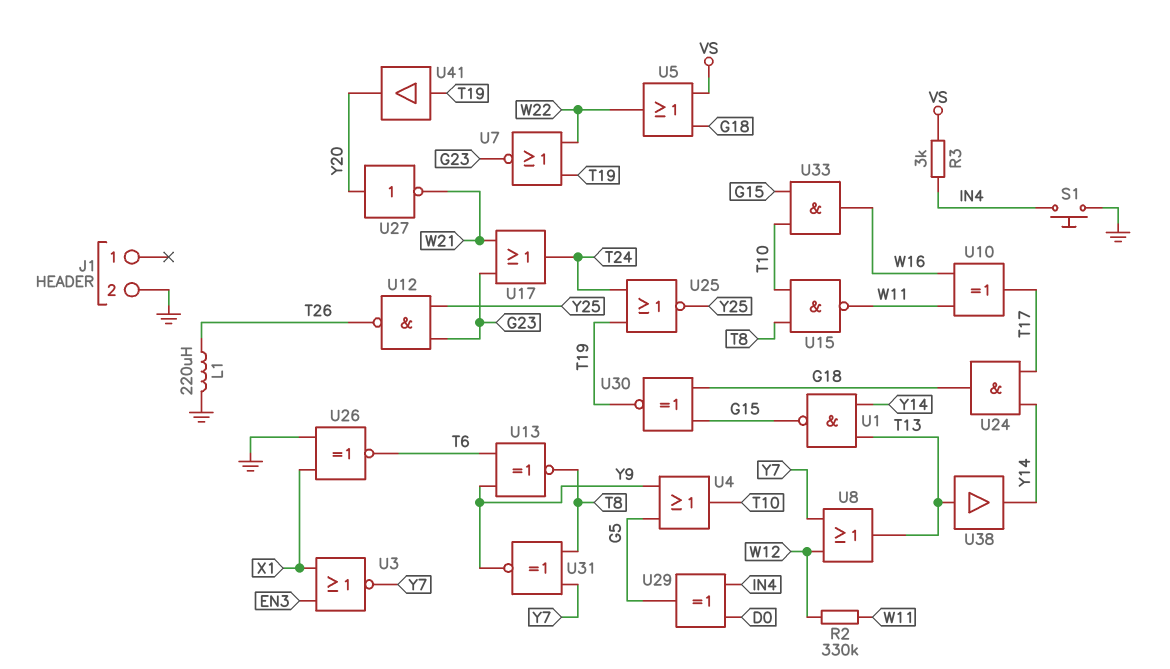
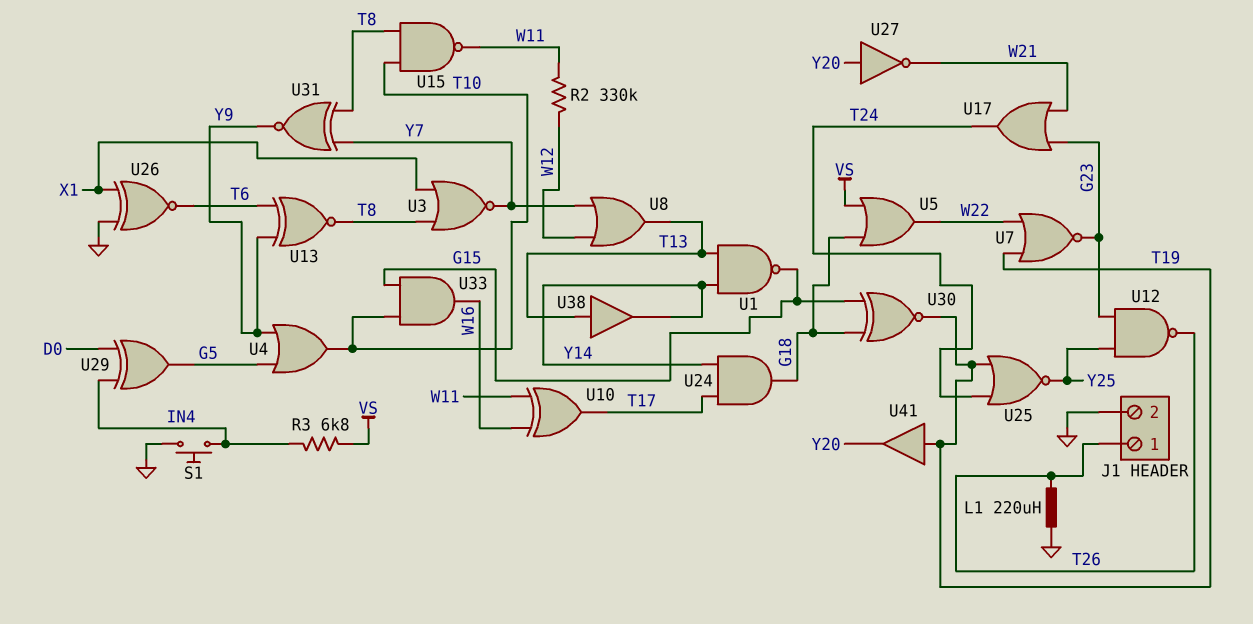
J1 pin 1: none -> T26
R3: 3k (IN4, VS) -> 6.8k (IN4, VS)
U3: NOR (in EN3, in X1, out Y7) -> NOR (in T8, in X1, out Y7)

